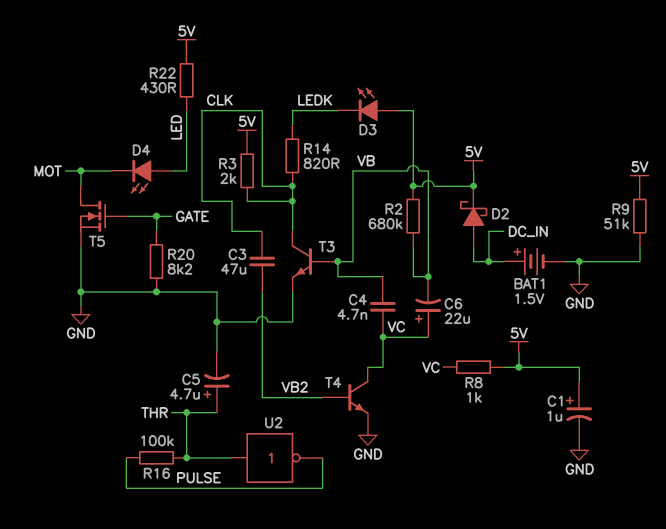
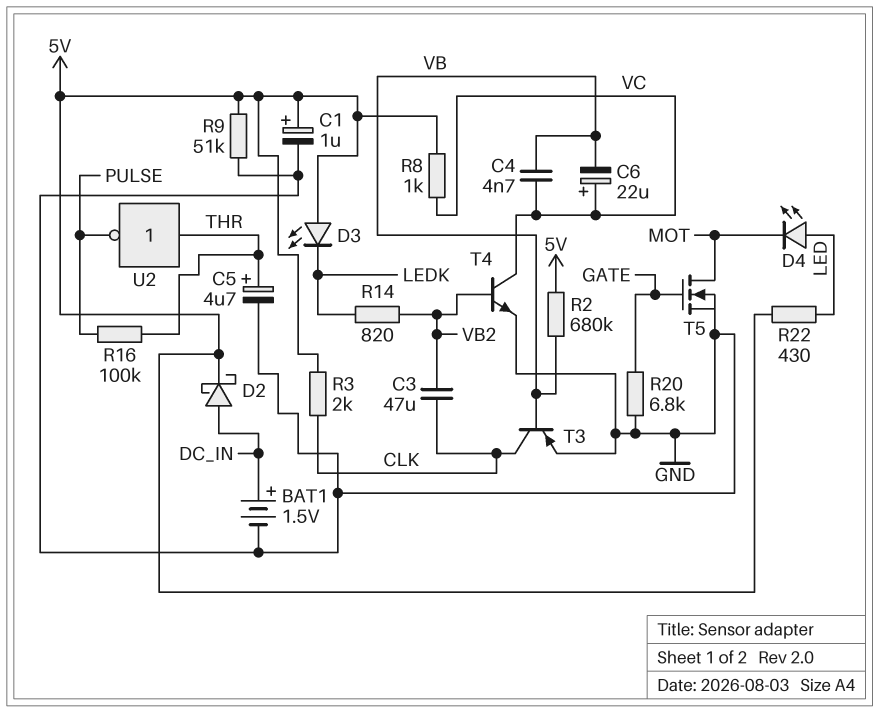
R14: 820 (CLK, LEDK) -> 820 (LEDK, VB2)
R20: 8.2k (GATE, GND) -> 6.8k (GATE, GND)
T3: NPN (B VB, C CLK, E GND) -> PNP (B VB, C CLK, E GND)

